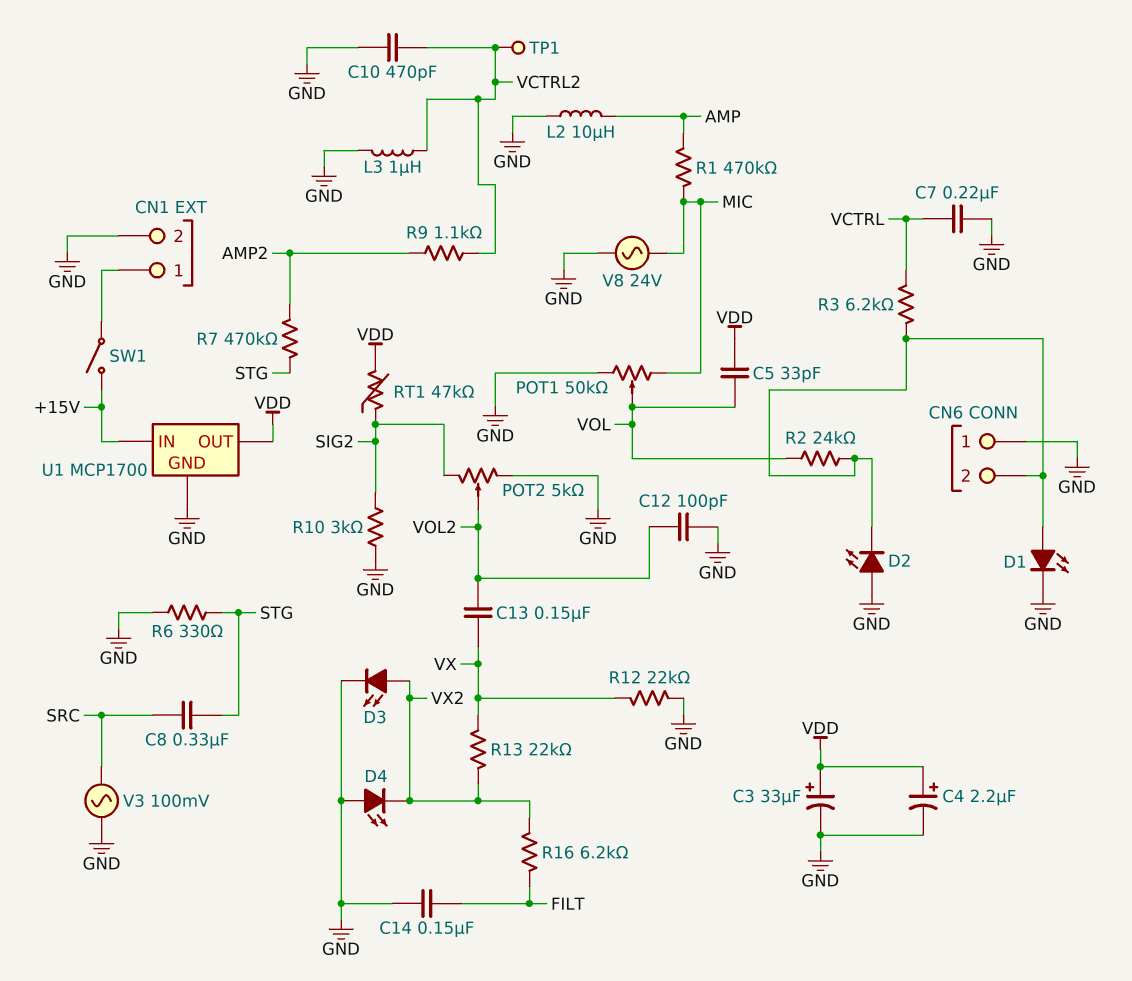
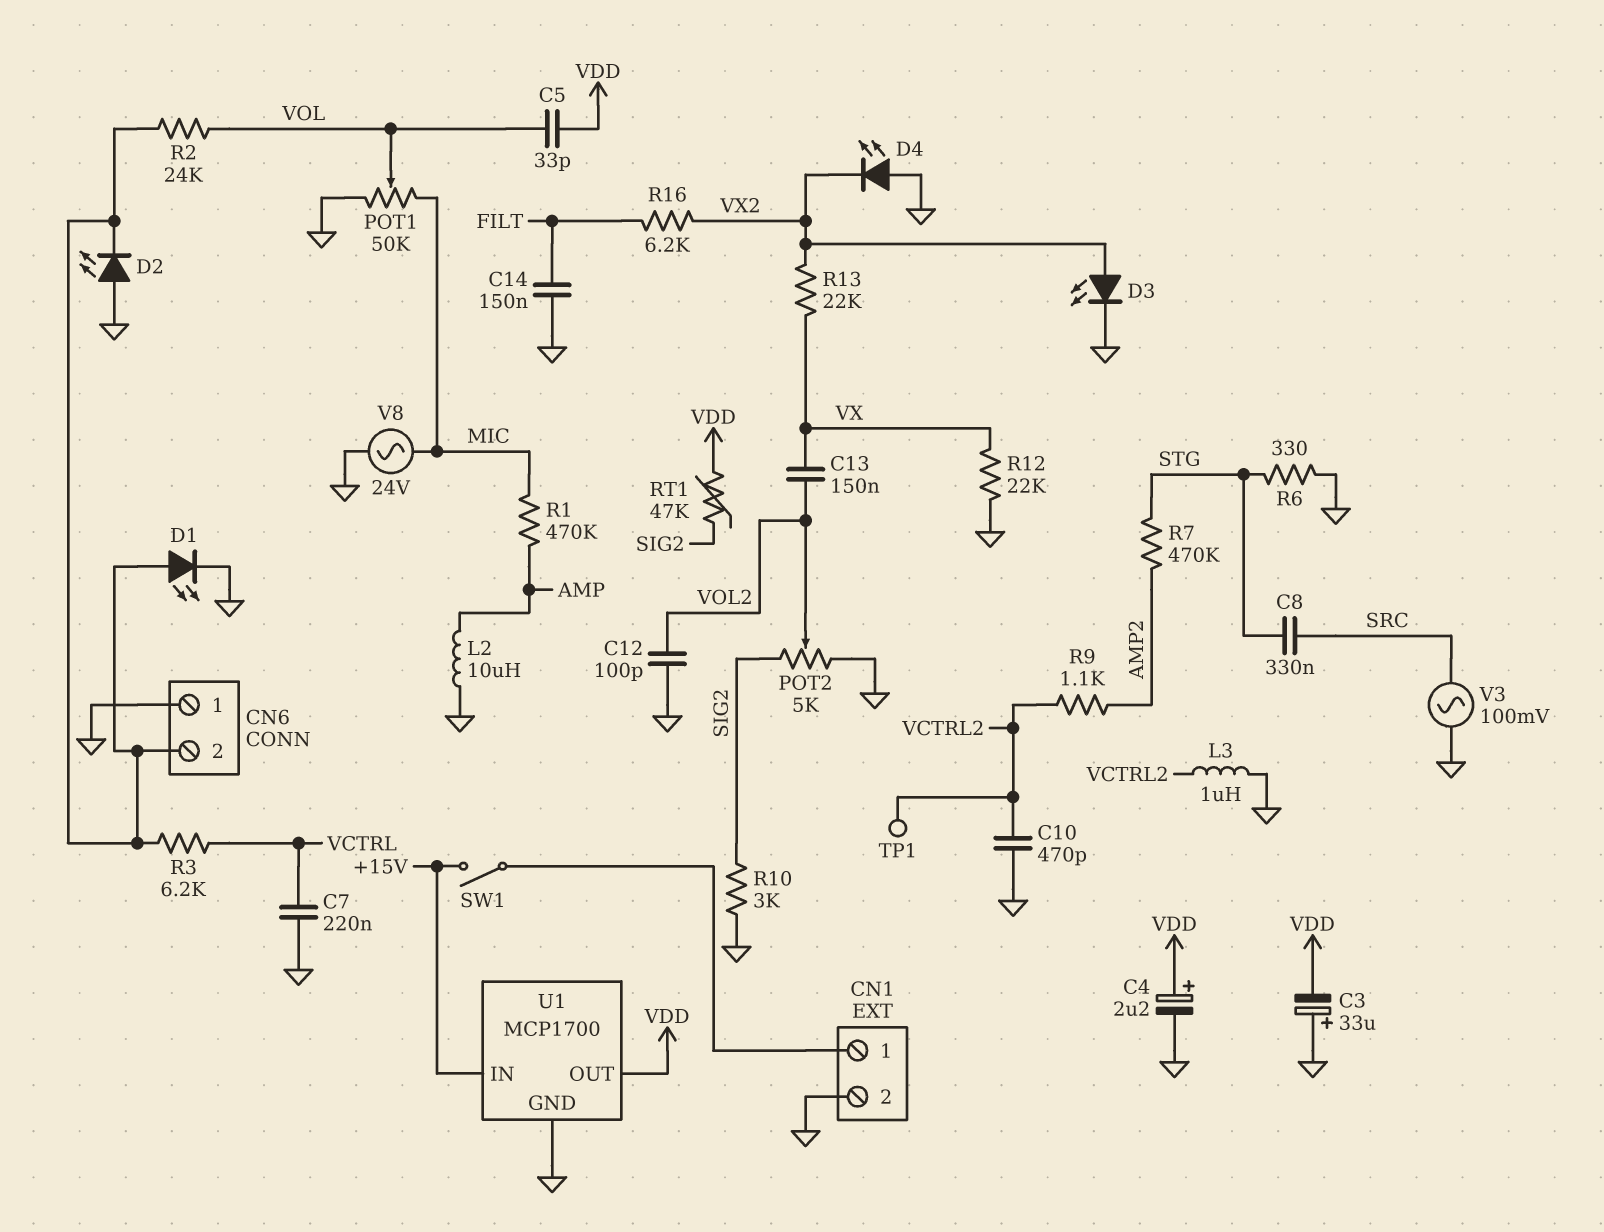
C3: 33uF (plus VDD, minus GND) -> 33uF (plus GND, minus VDD)

